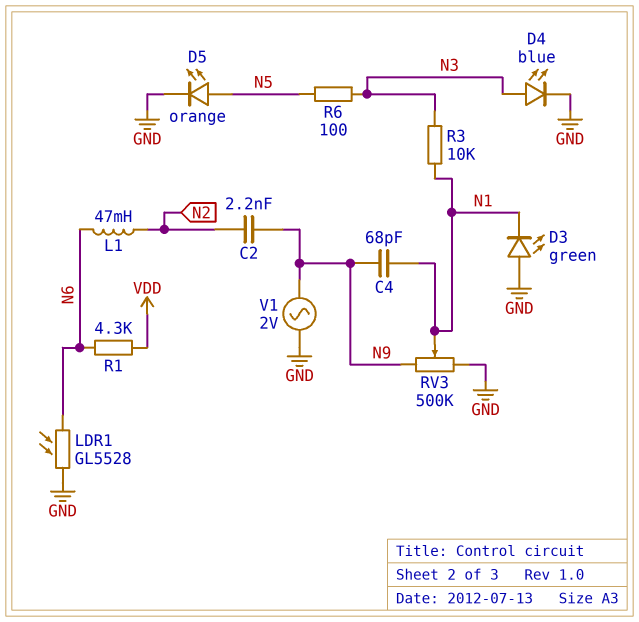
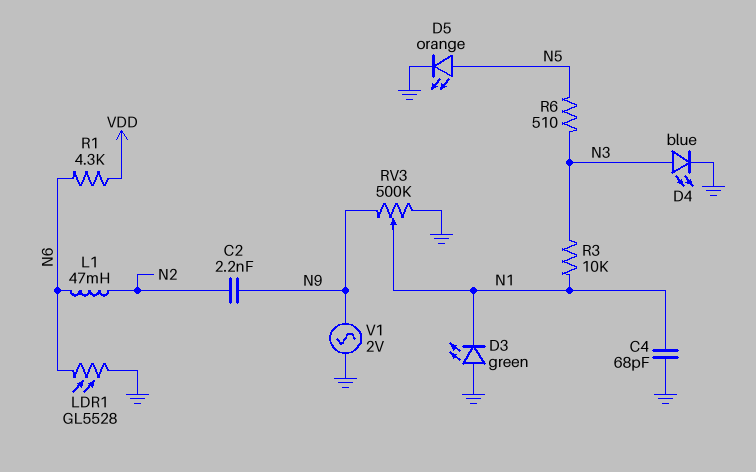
C4: 68pF (N1, N9) -> 68pF (GND, N1)
R6: 100 (N3, N5) -> 510 (N3, N5)

